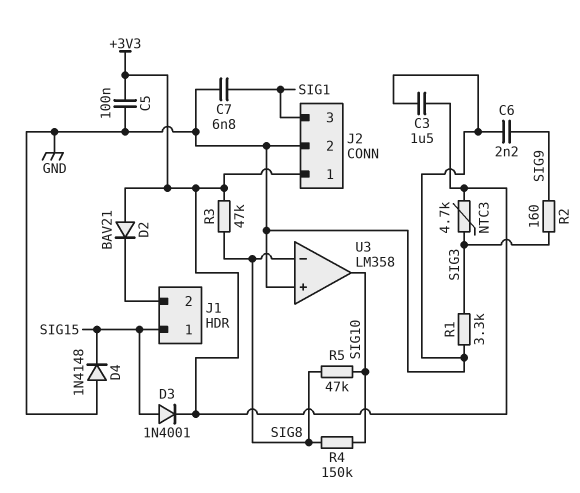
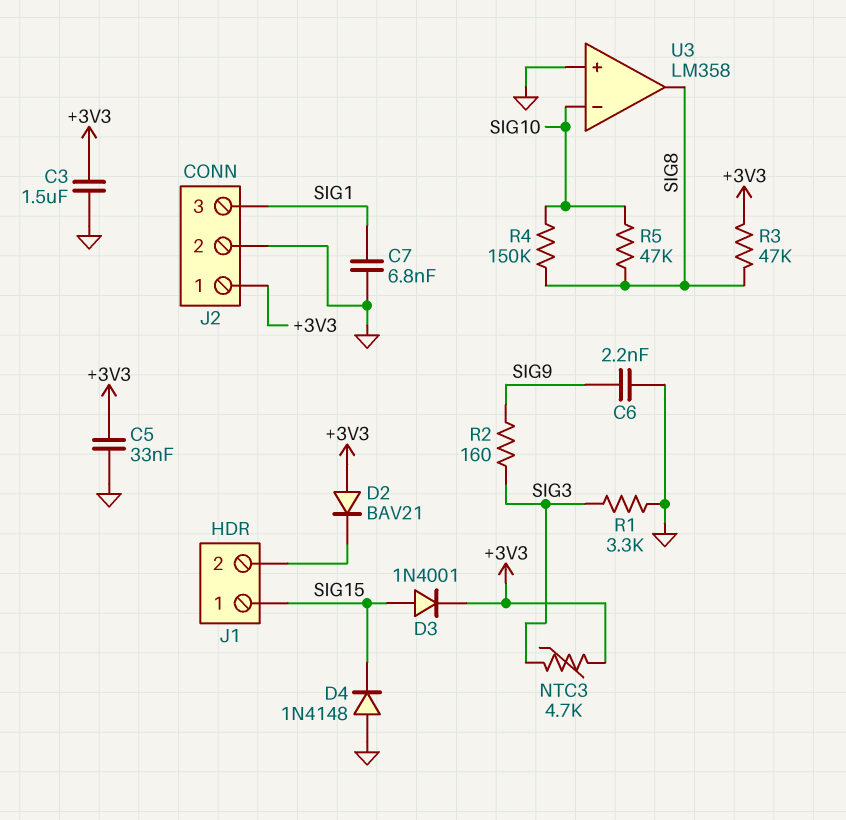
C5: 100nF (+3V3, GND) -> 33nF (+3V3, GND)
U3 pin in-: SIG8 -> SIG10
U3 pin out: SIG10 -> SIG8

